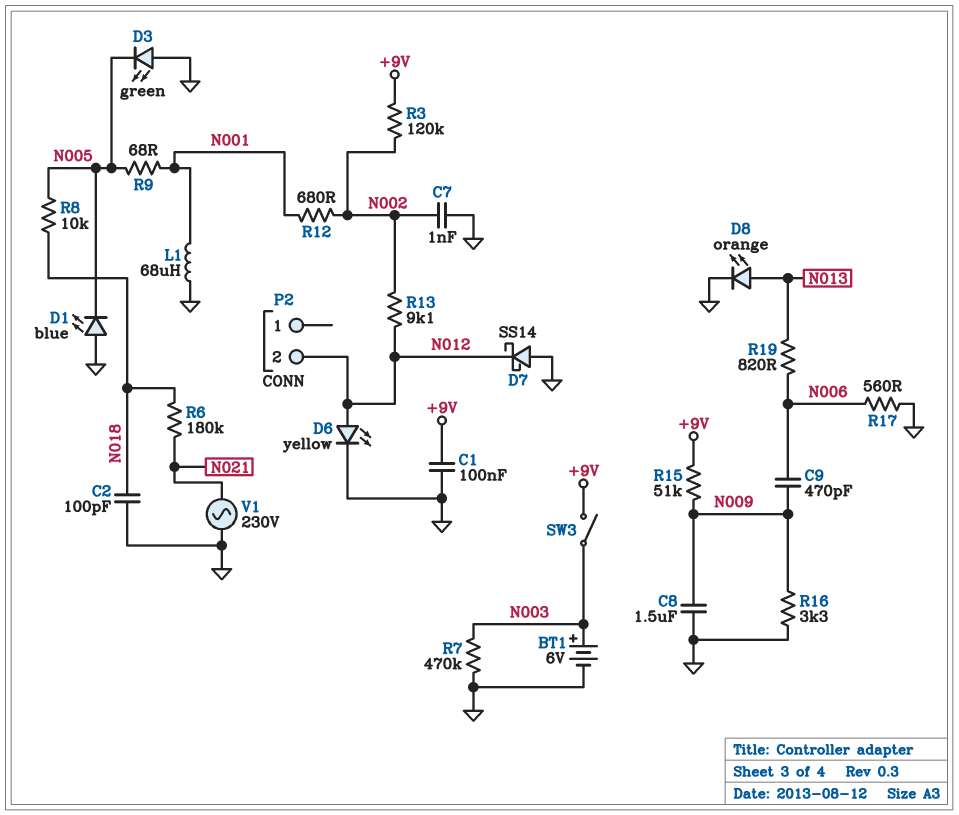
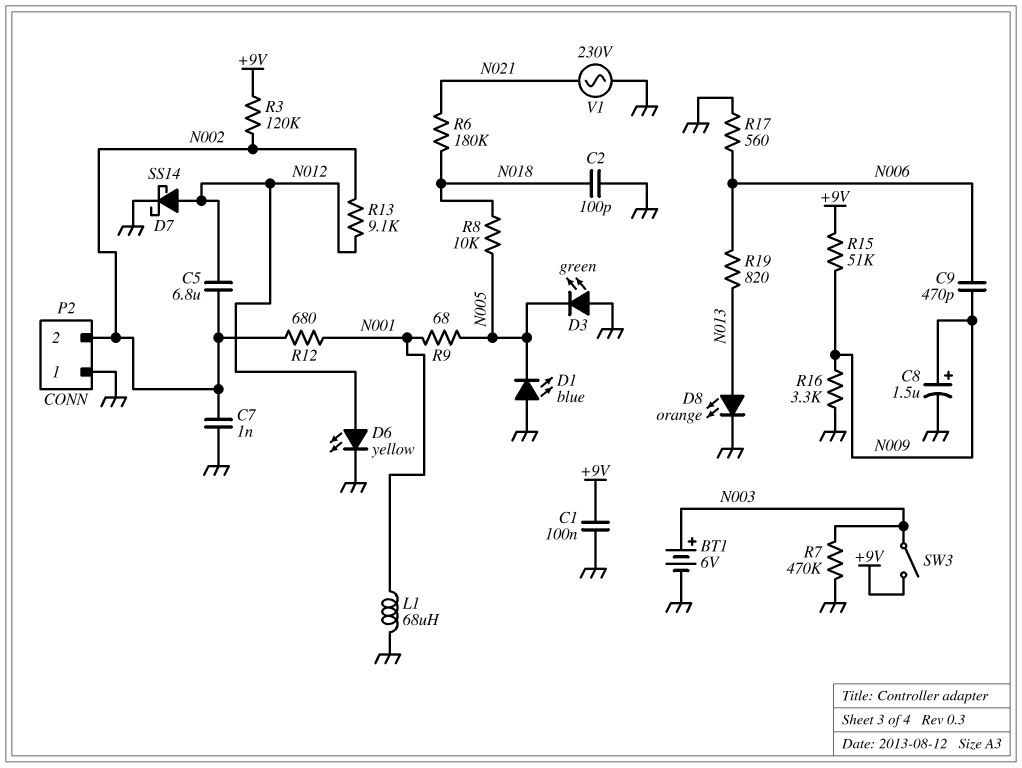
C5: none -> 6.8uF (N002, N012)
C8: 1.5uF (GND, N009) -> 1.5uF (plus N009, minus GND)
D7: schottky SS14 (A GND, K N012) -> schottky SS14 (A N012, K GND)
P2 pin 1: none -> GND
P2 pin 2: N012 -> N002

